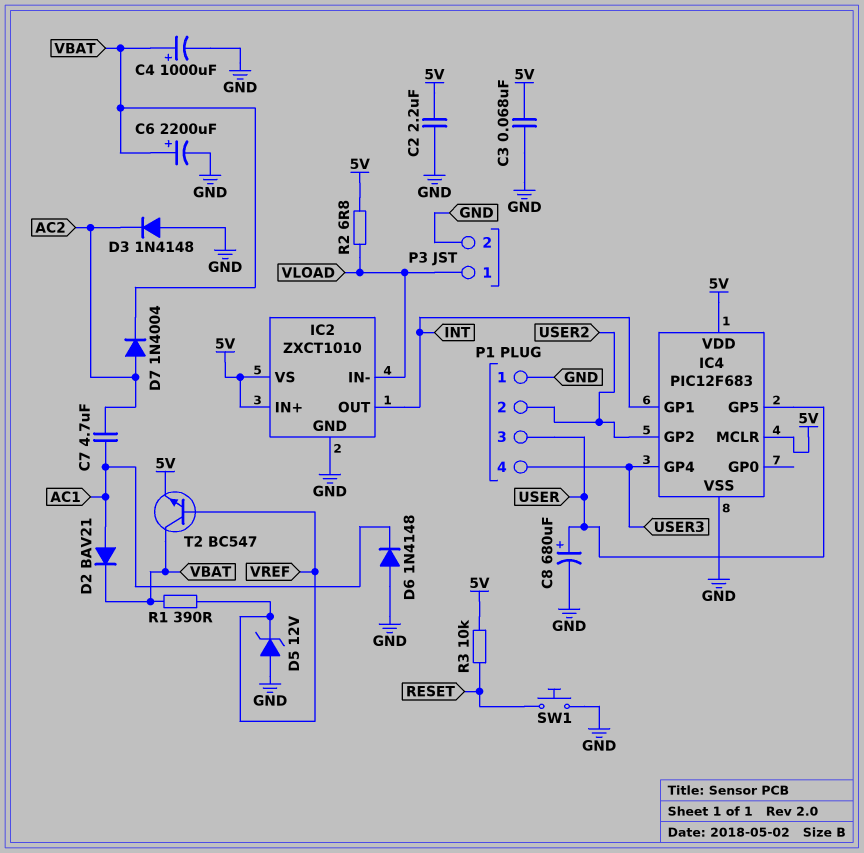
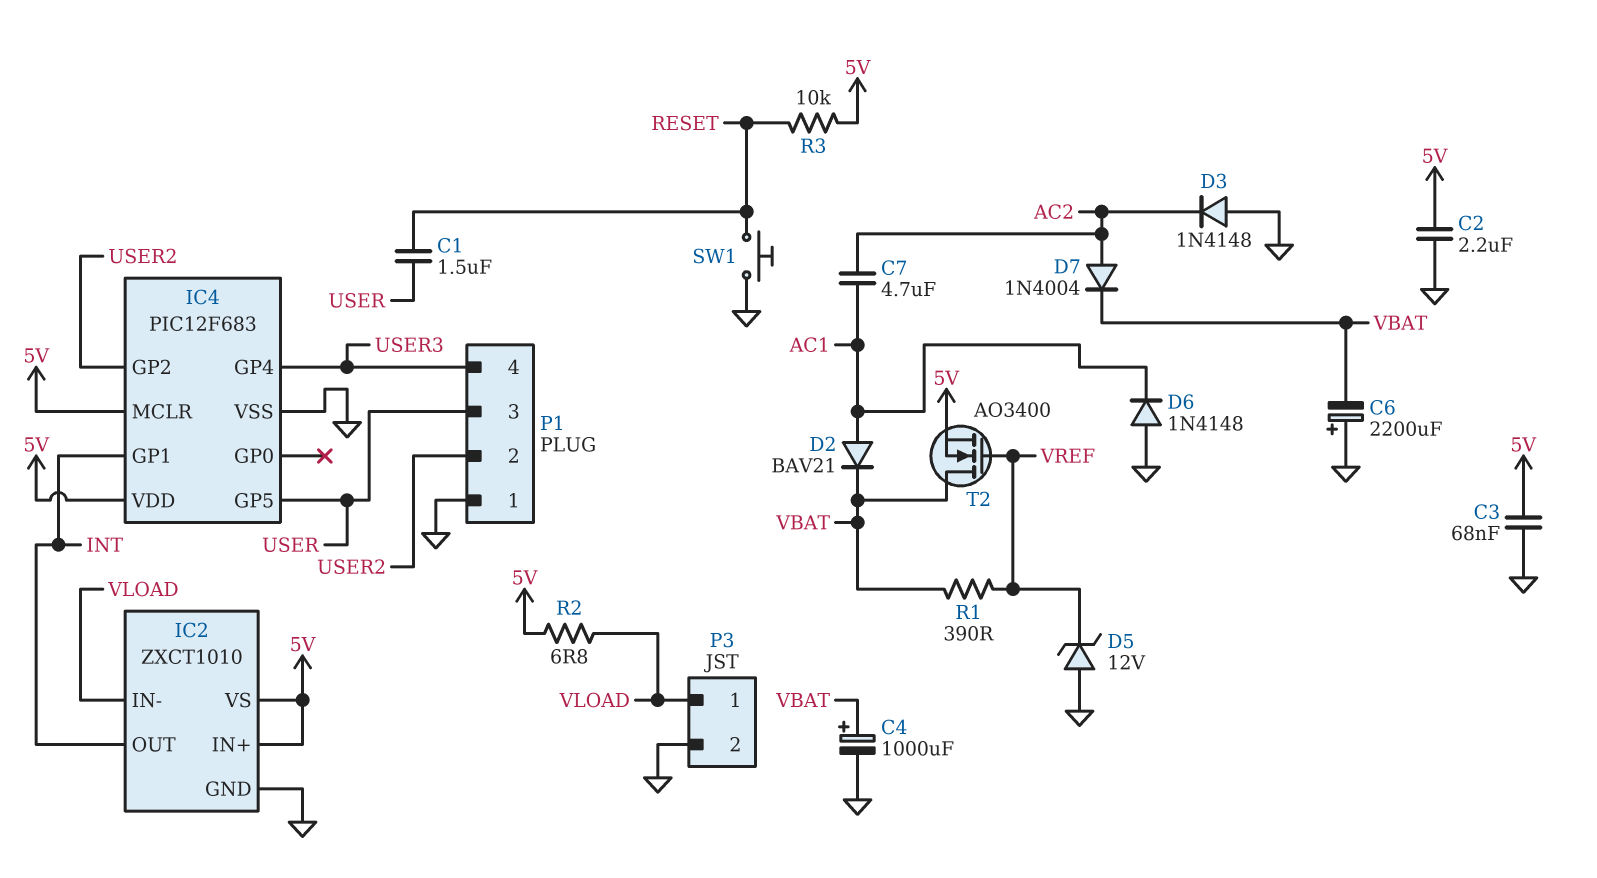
C1: none -> 1.5uF (RESET, USER)
C6: 2200uF (plus VBAT, minus GND) -> 2200uF (plus GND, minus VBAT)
C8: 680uF (plus USER, minus GND) -> none
T2: NPN BC547 (B VREF, C VBAT, E 5V) -> NMOS AO3400 (G VREF, D VBAT, S 5V)

